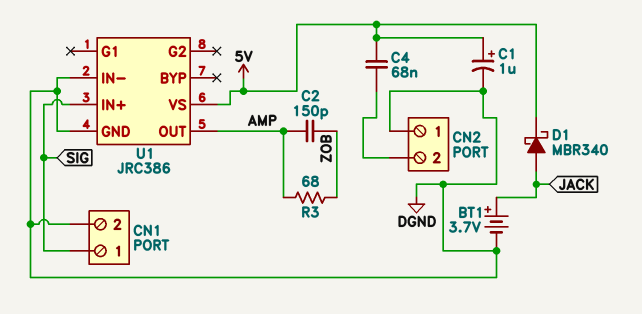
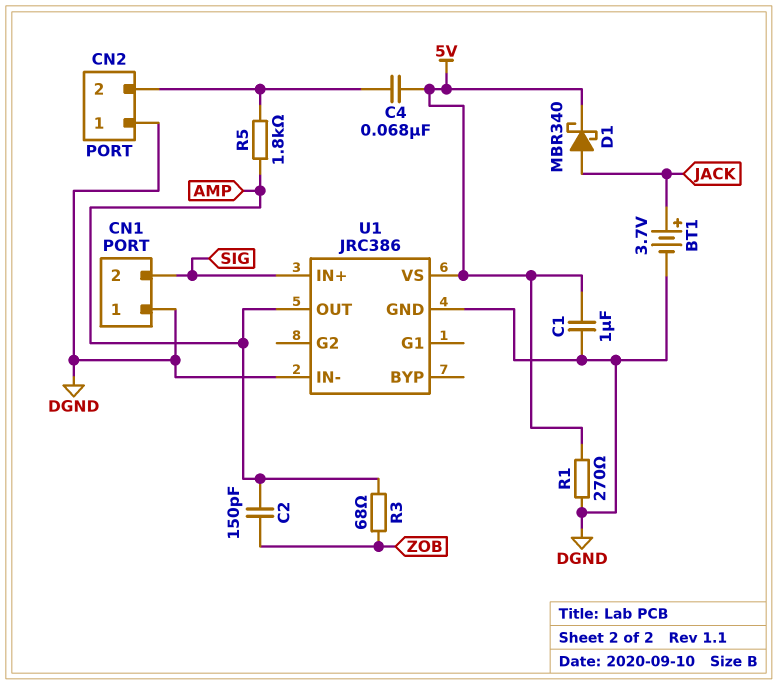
C1: 1uF (plus 5V, minus DGND) -> 1uF (5V, DGND)
CN1 pin 1: SIG -> DGND
CN1 pin 2: DGND -> SIG
R1: none -> 270 (5V, DGND)
R5: none -> 1.8k (AMP, CN2/2)

